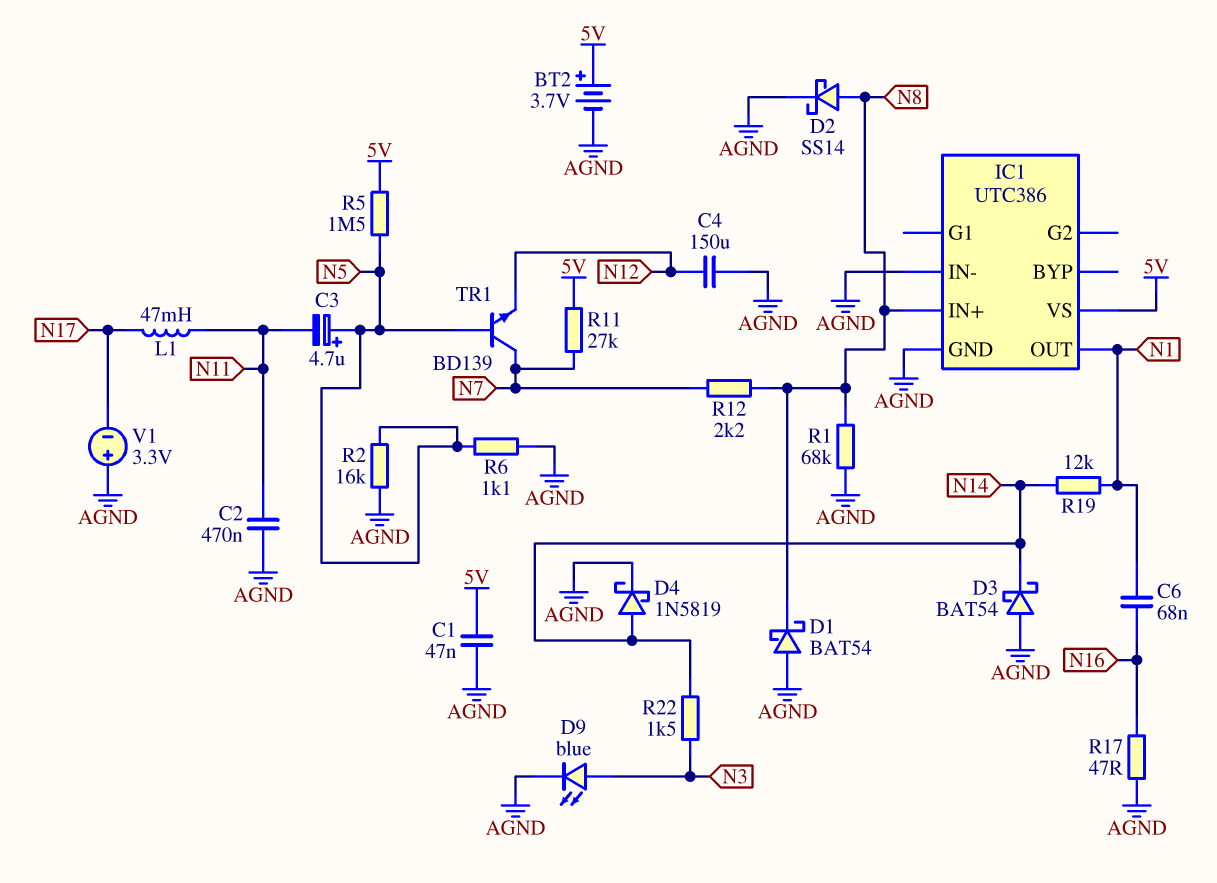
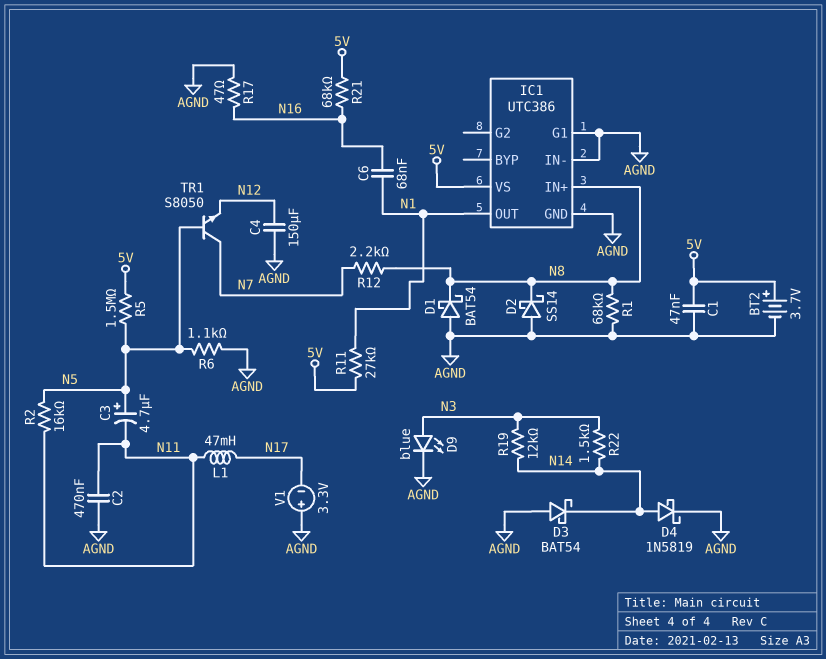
D2: schottky SS14 (A N8, K AGND) -> schottky SS14 (A AGND, K N8)
IC1 pin G1: none -> AGND
R2: 16k (AGND, N5) -> 16k (N5, N11)
R11: 27k (5V, N7) -> 27k (5V, N1)
R19: 12k (N1, N14) -> 12k (N3, N14)
R21: none -> 68k (5V, N16)
TR1: NPN BD139 (B N5, C N7, E N12) -> NPN S8050 (B N5, C N7, E N12)

